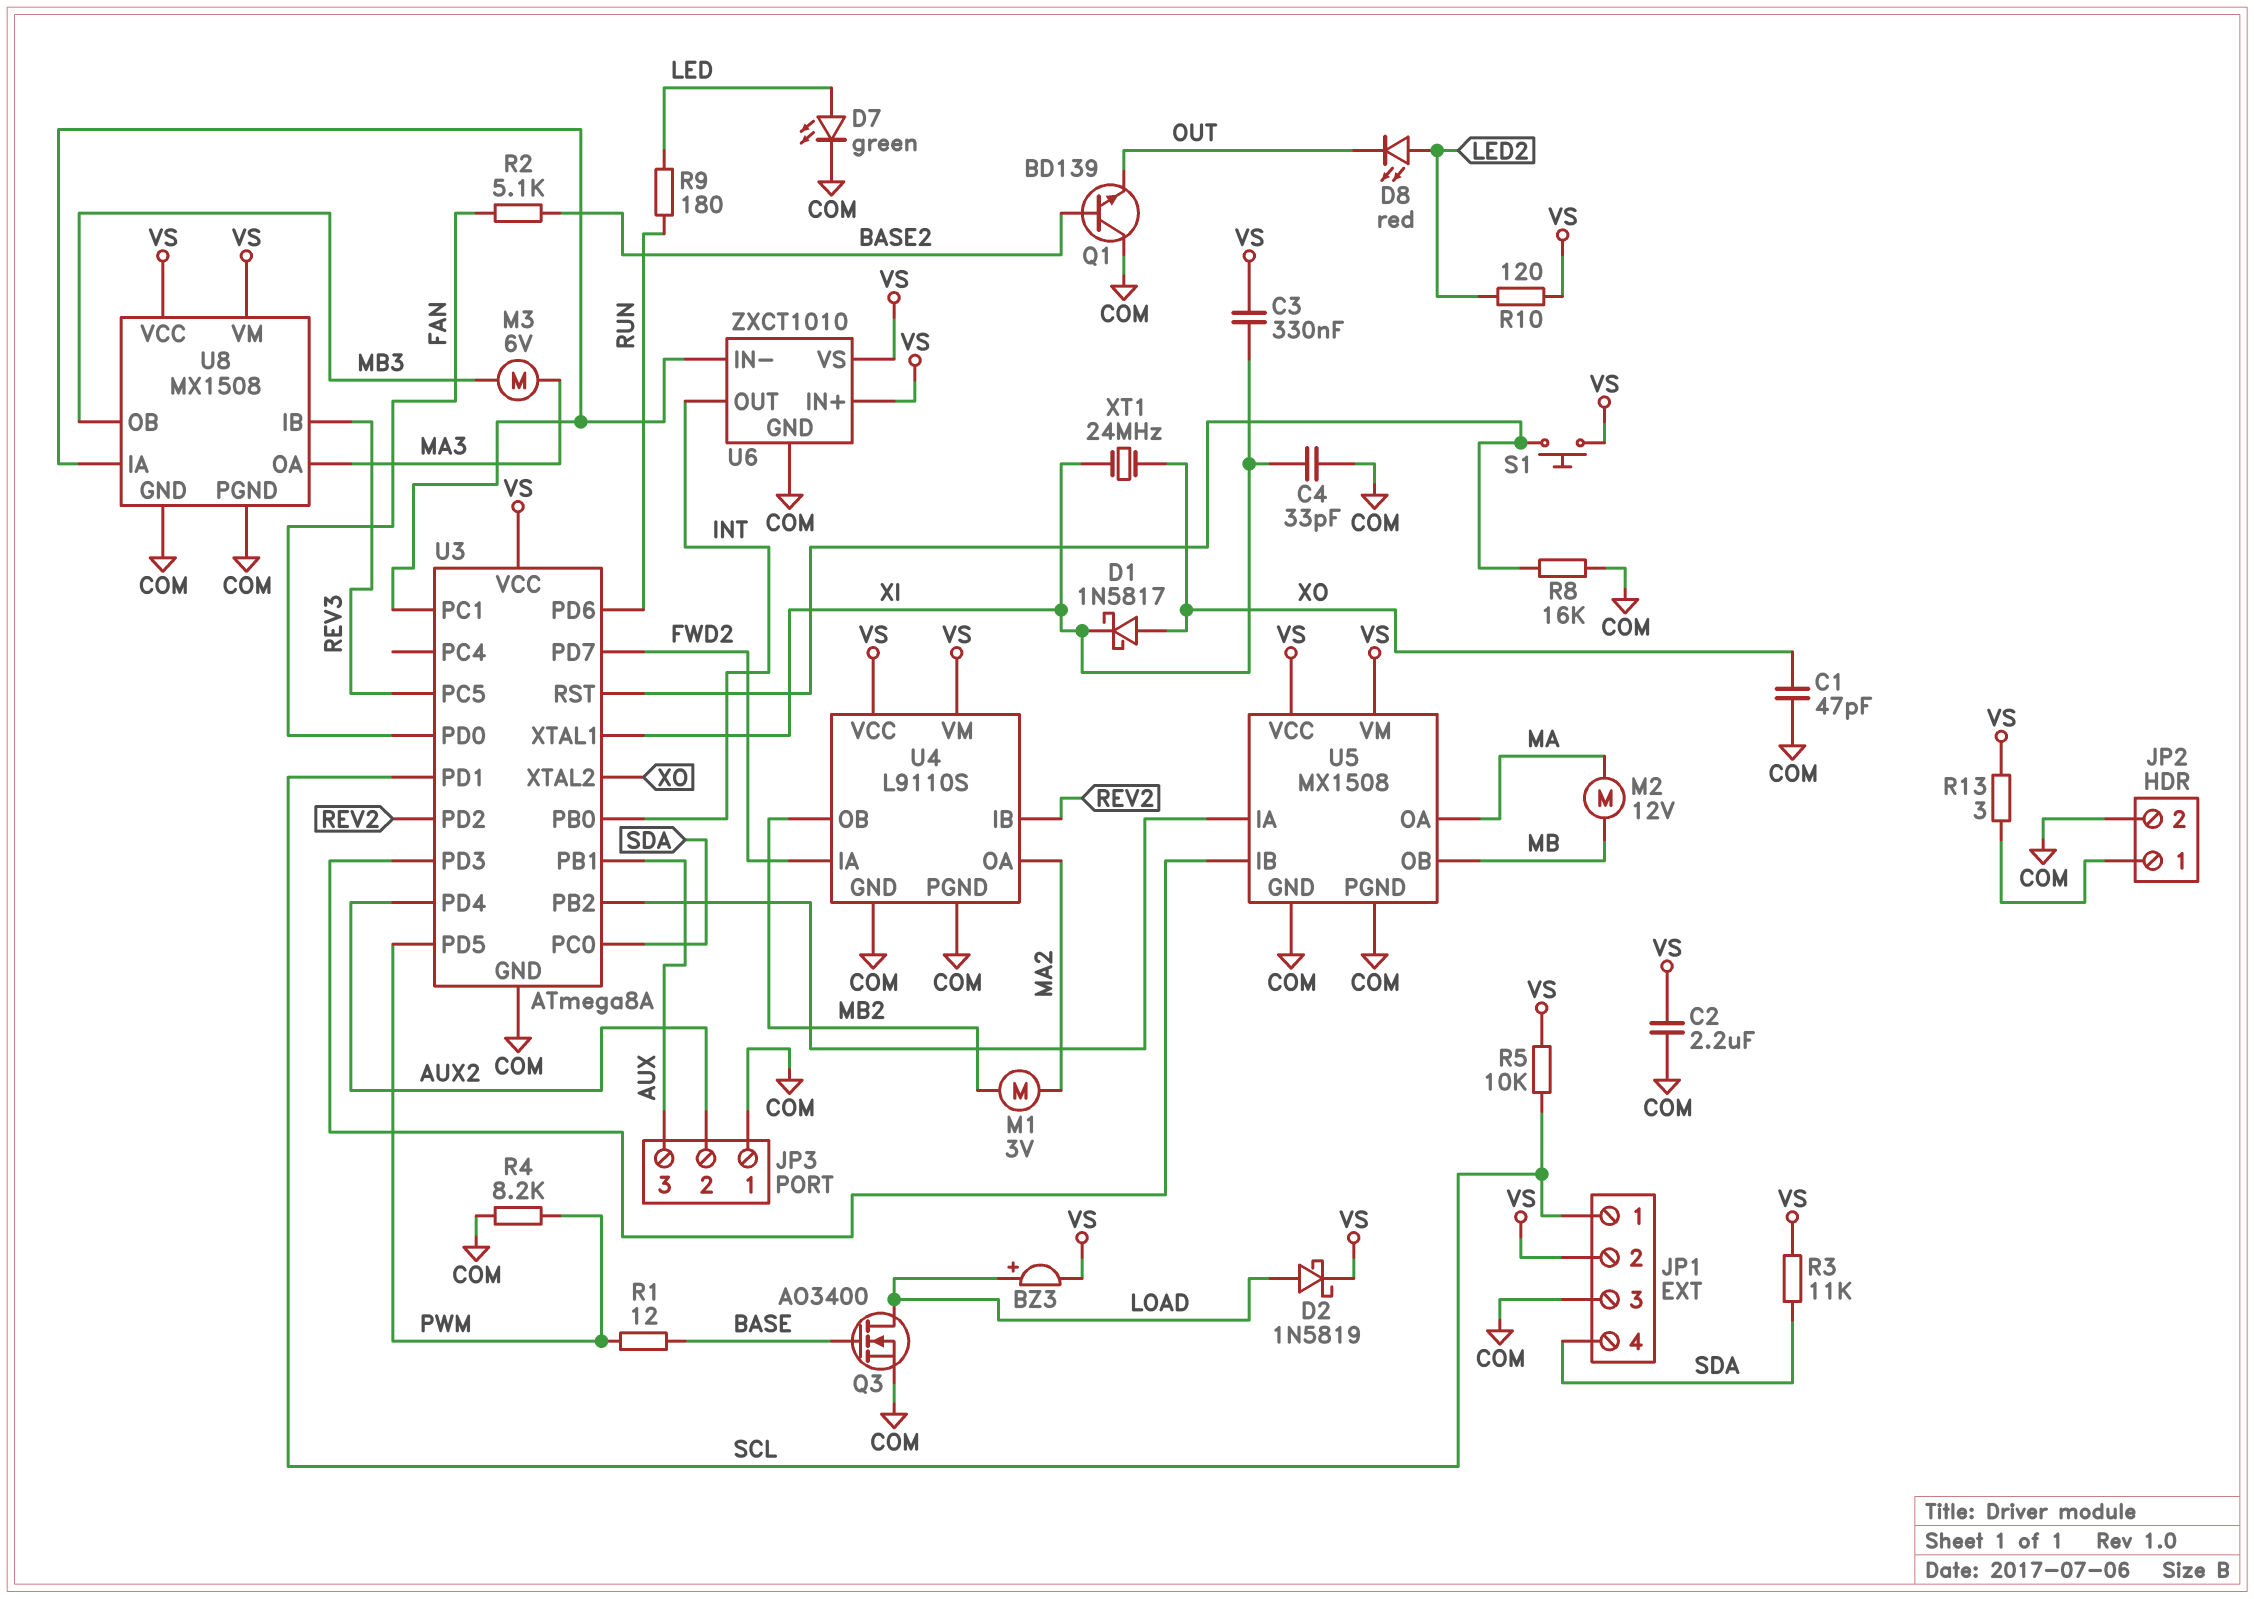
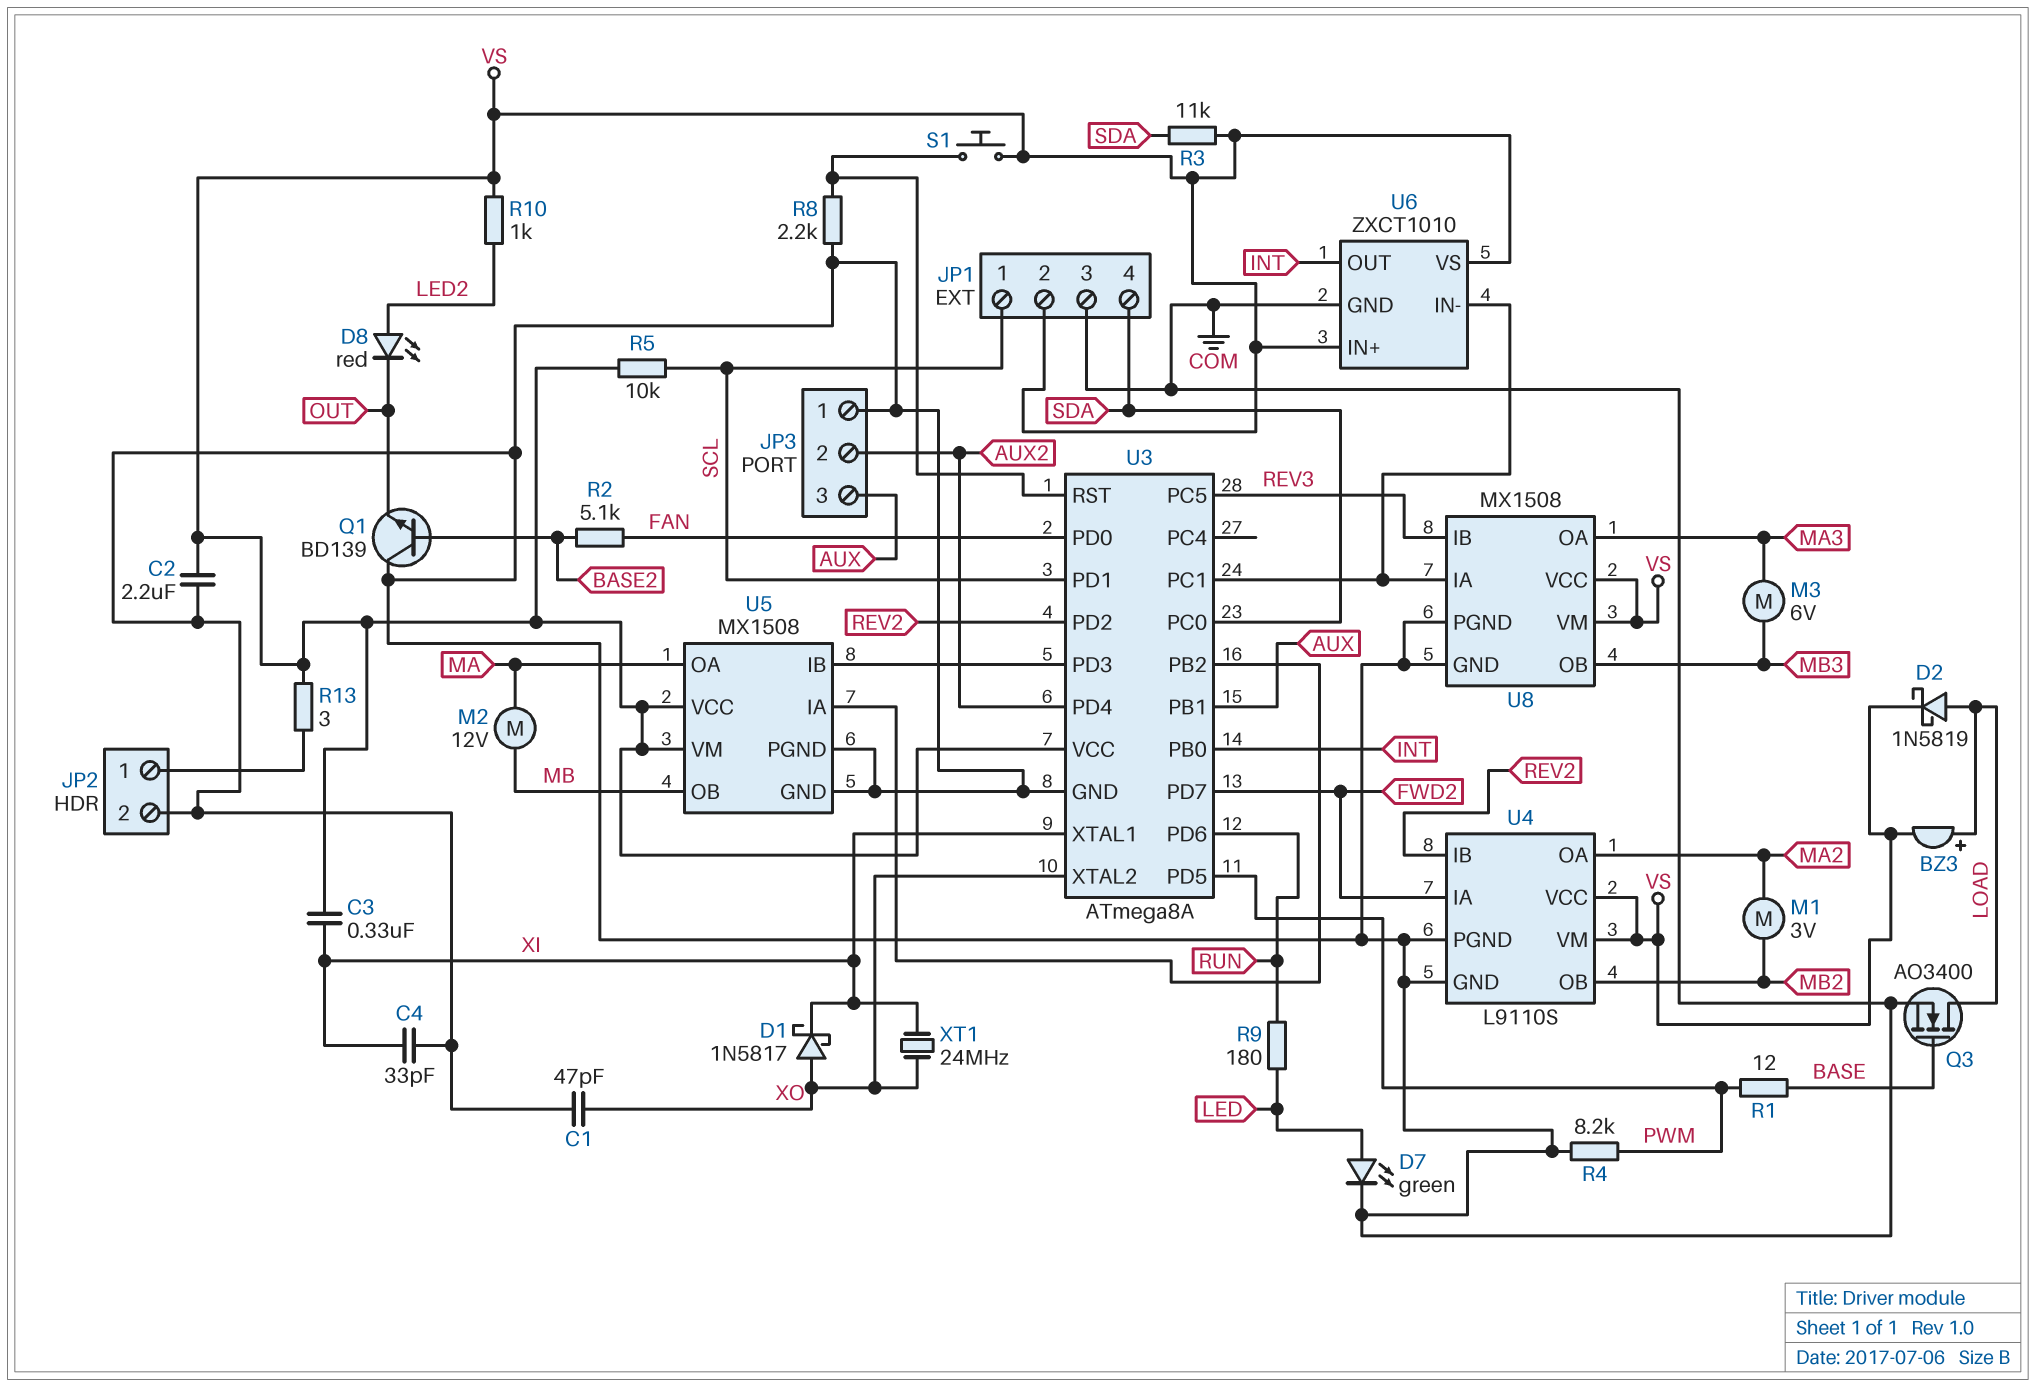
R8: 16k (COM, U3/RST) -> 2.2k (COM, U3/RST)
R10: 120 (LED2, VS) -> 1k (LED2, VS)

